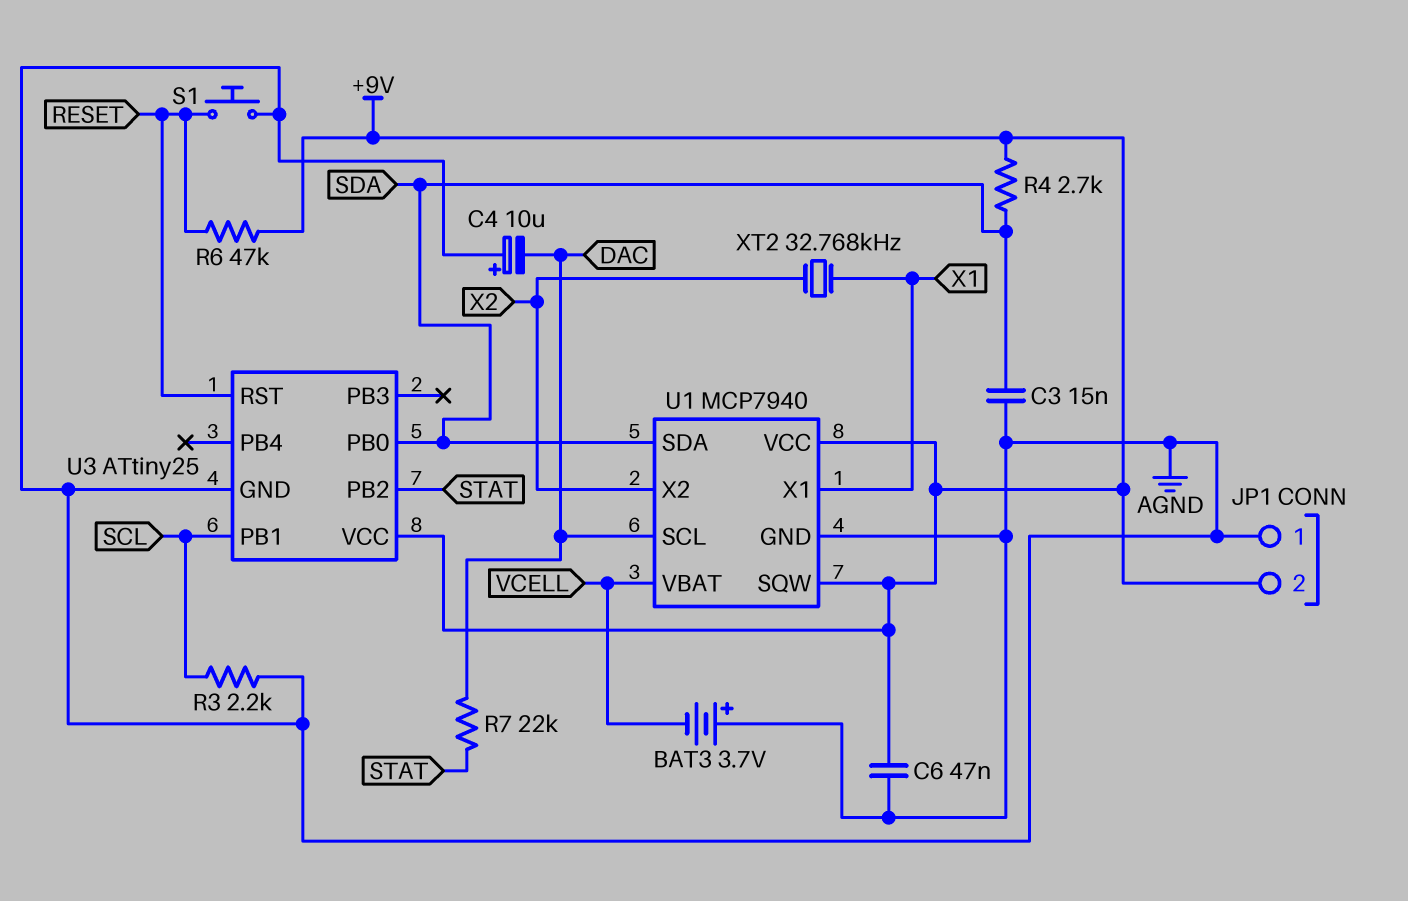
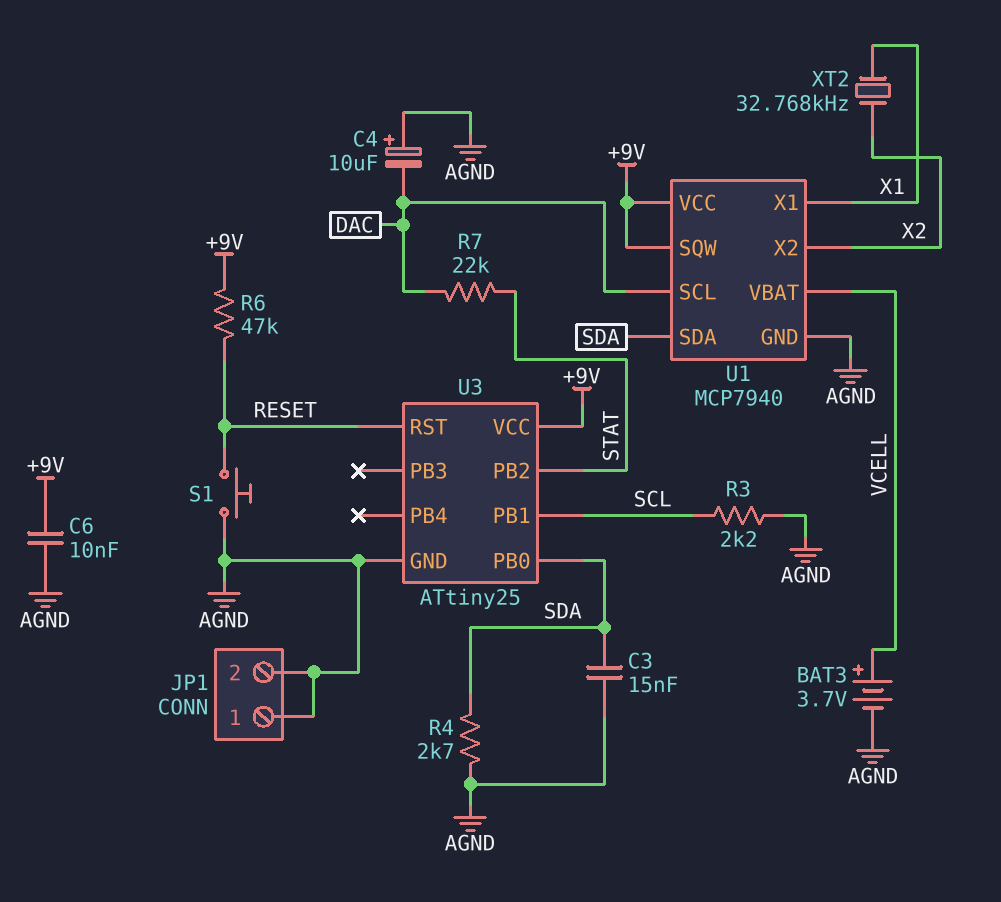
BAT3: 3.7V (plus AGND, minus VCELL) -> 3.7V (plus VCELL, minus AGND)
C6: 47nF (+9V, AGND) -> 10nF (+9V, AGND)
JP1 pin 2: +9V -> AGND
R4: 2.7k (+9V, SDA) -> 2.7k (AGND, SDA)

